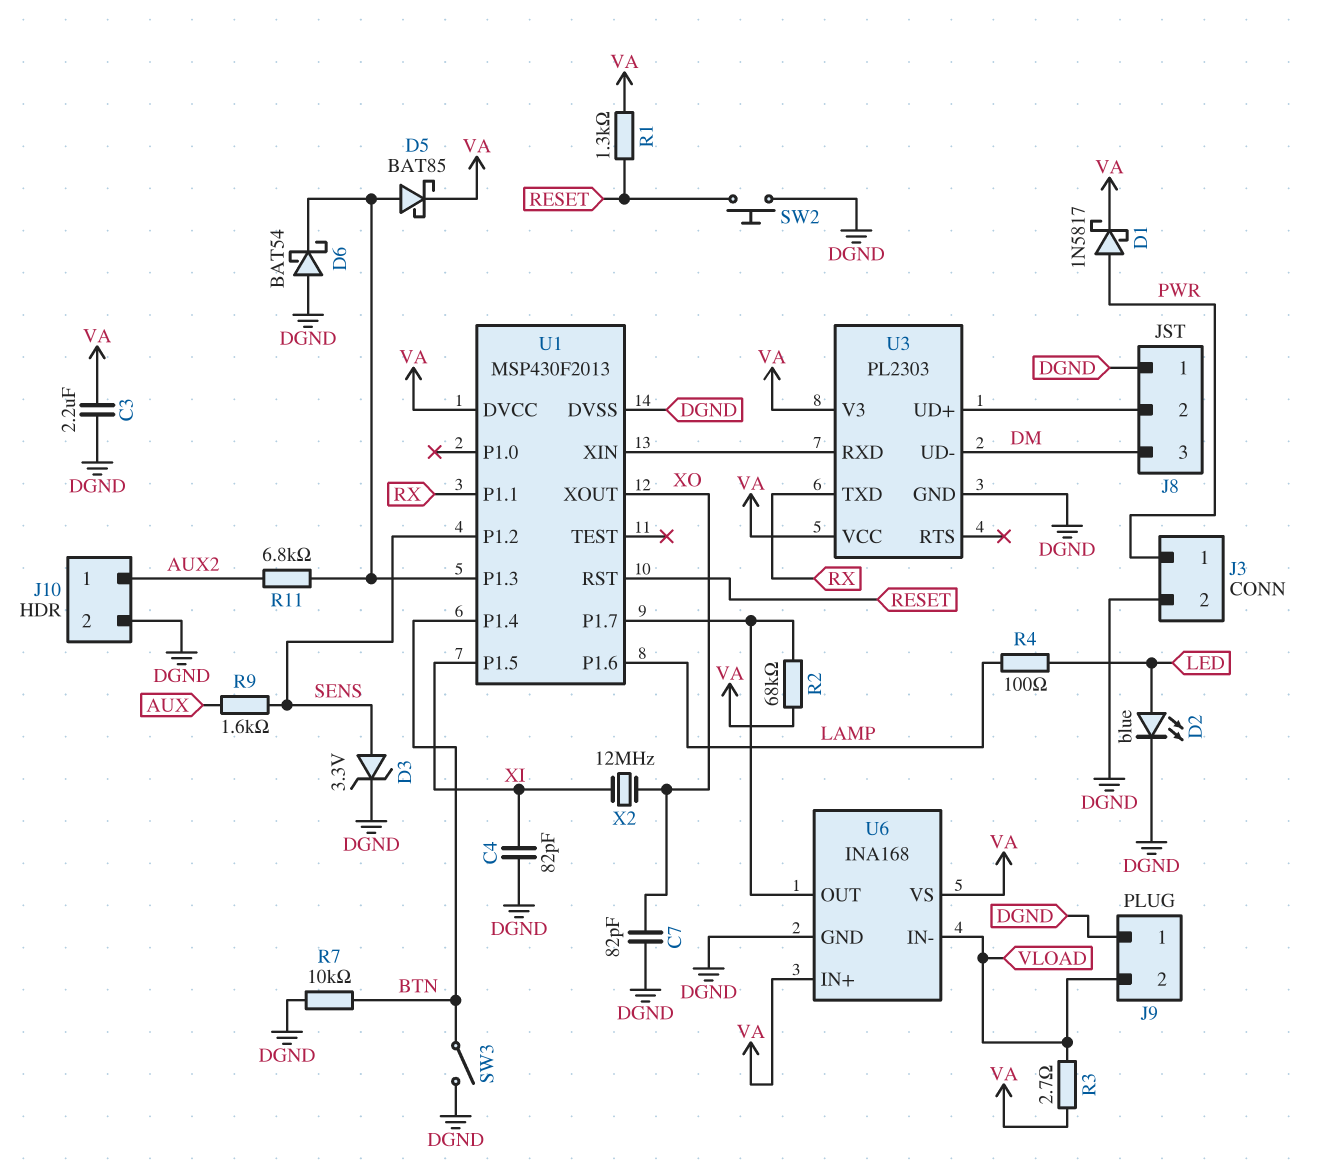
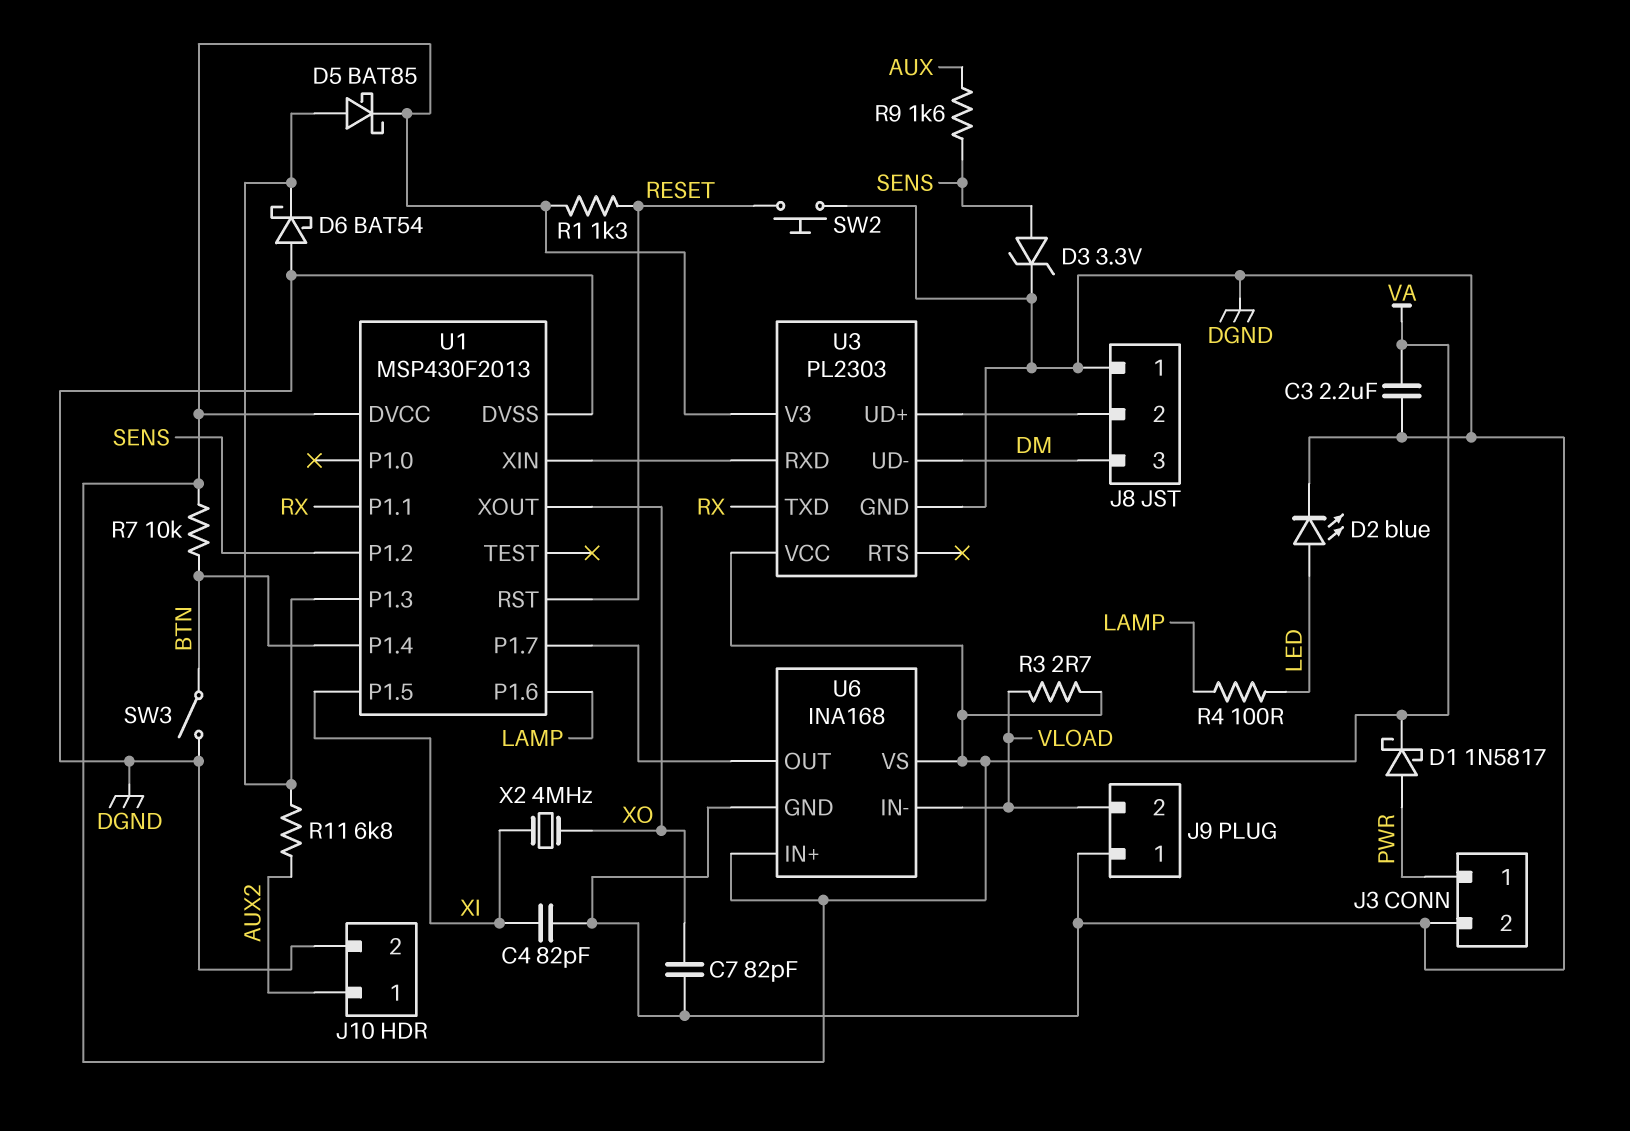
R2: 68k (U1/P1.7, VA) -> none
R7: 10k (BTN, DGND) -> 10k (BTN, VA)
X2: 12MHz (XI, XO) -> 4MHz (XI, XO)

